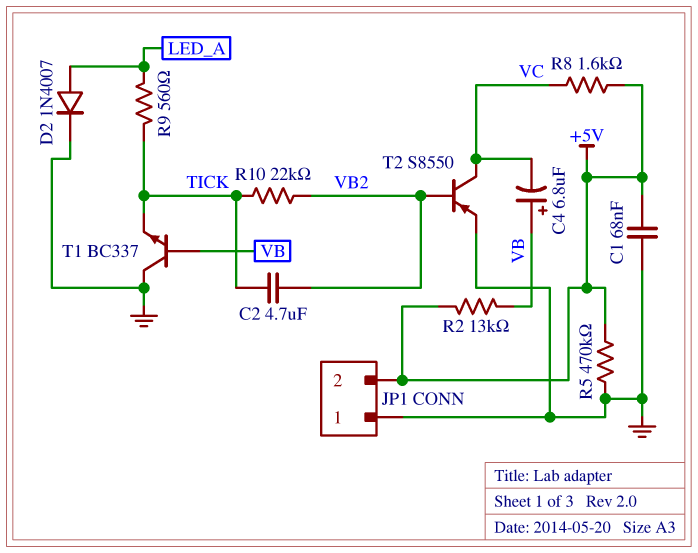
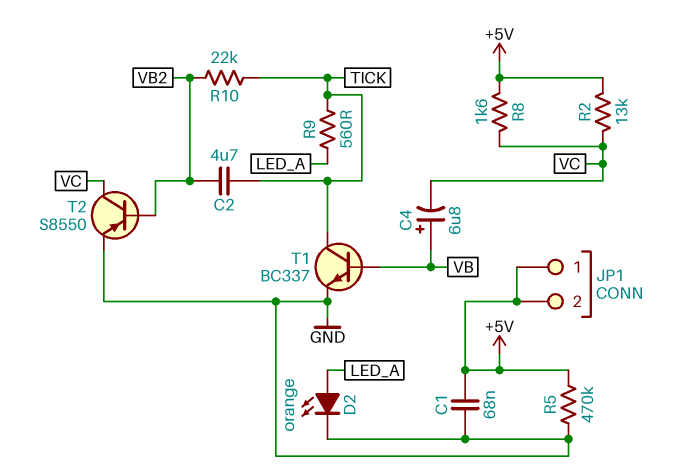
D2: diode 1N4007 (A LED_A, K GND) -> LED orange (A LED_A, K GND)
JP1 pin 1: GND -> +5V
R2: 13k (+5V, VB) -> 13k (+5V, VC)
T1: NPN BC337 (B VB, C GND, E TICK) -> NPN BC337 (B VB, C TICK, E GND)

